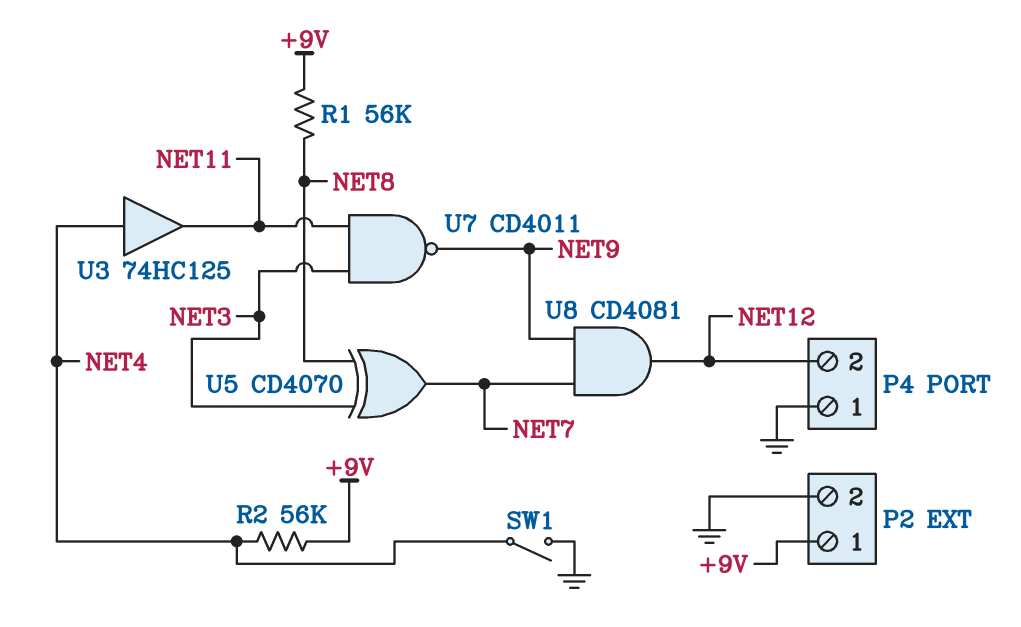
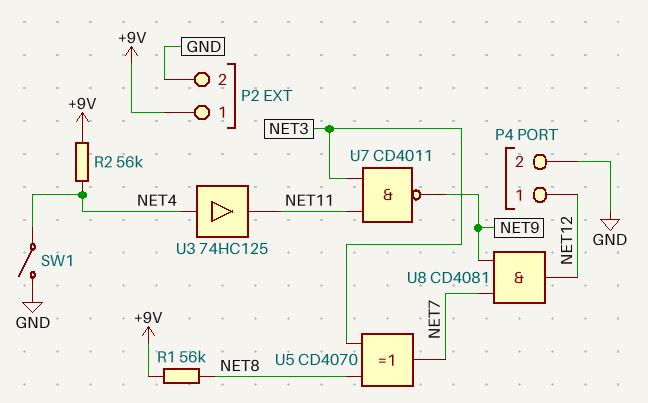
P4 pin 1: GND -> NET12
P4 pin 2: NET12 -> GND

